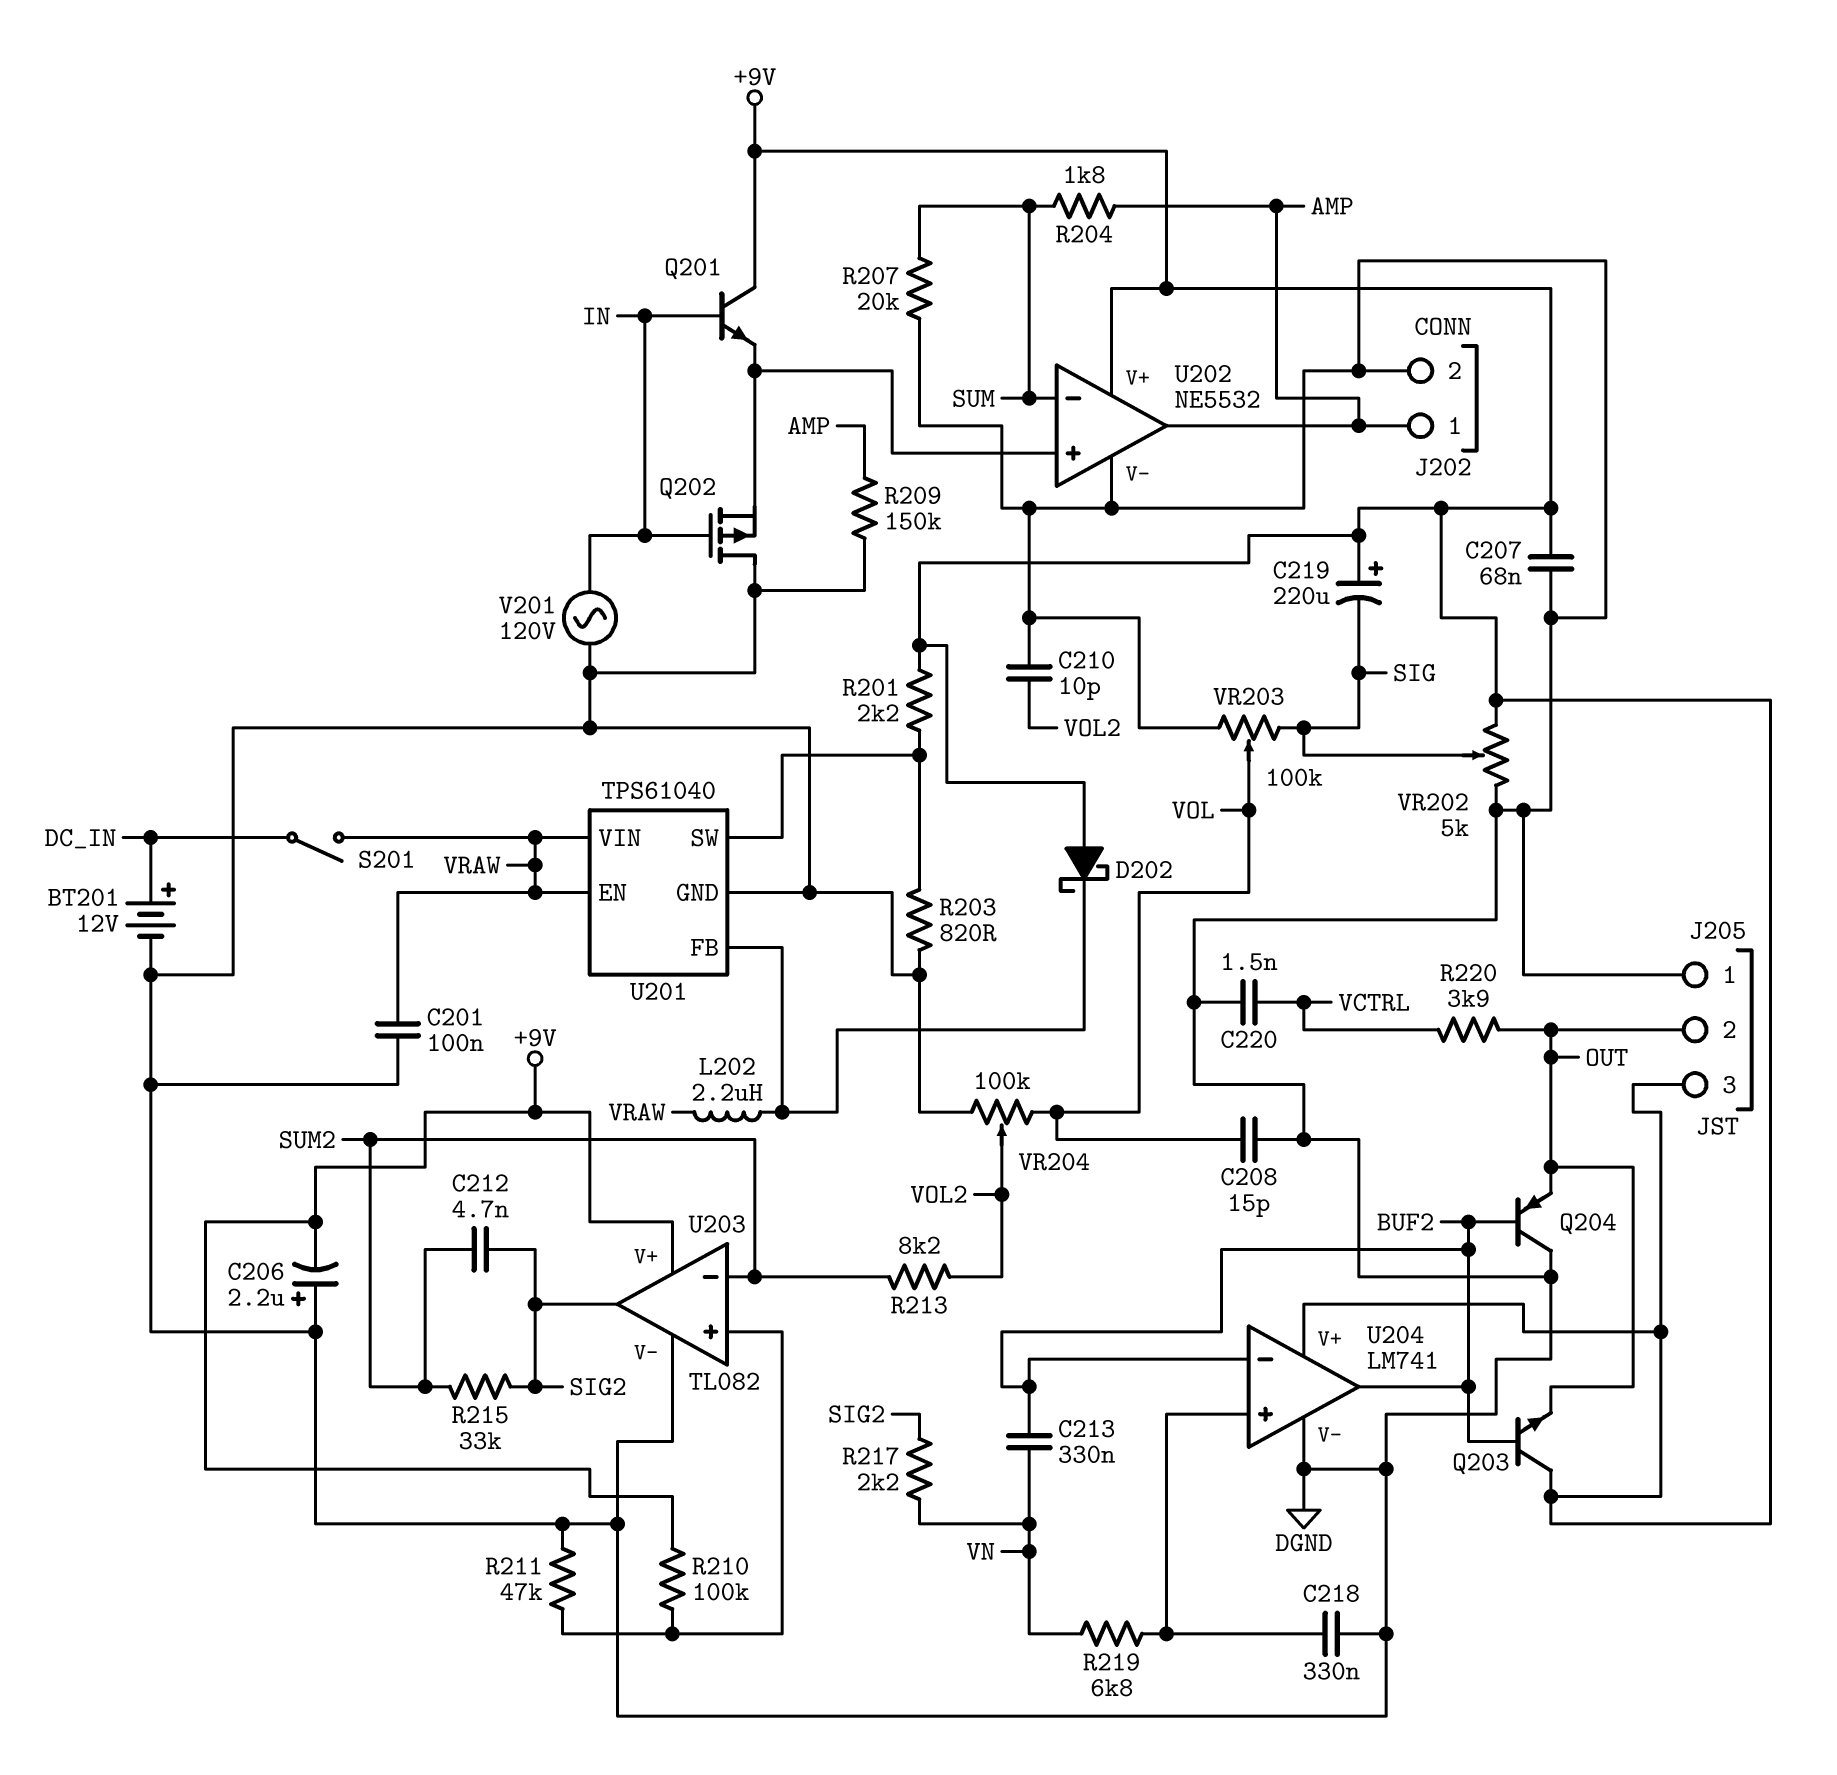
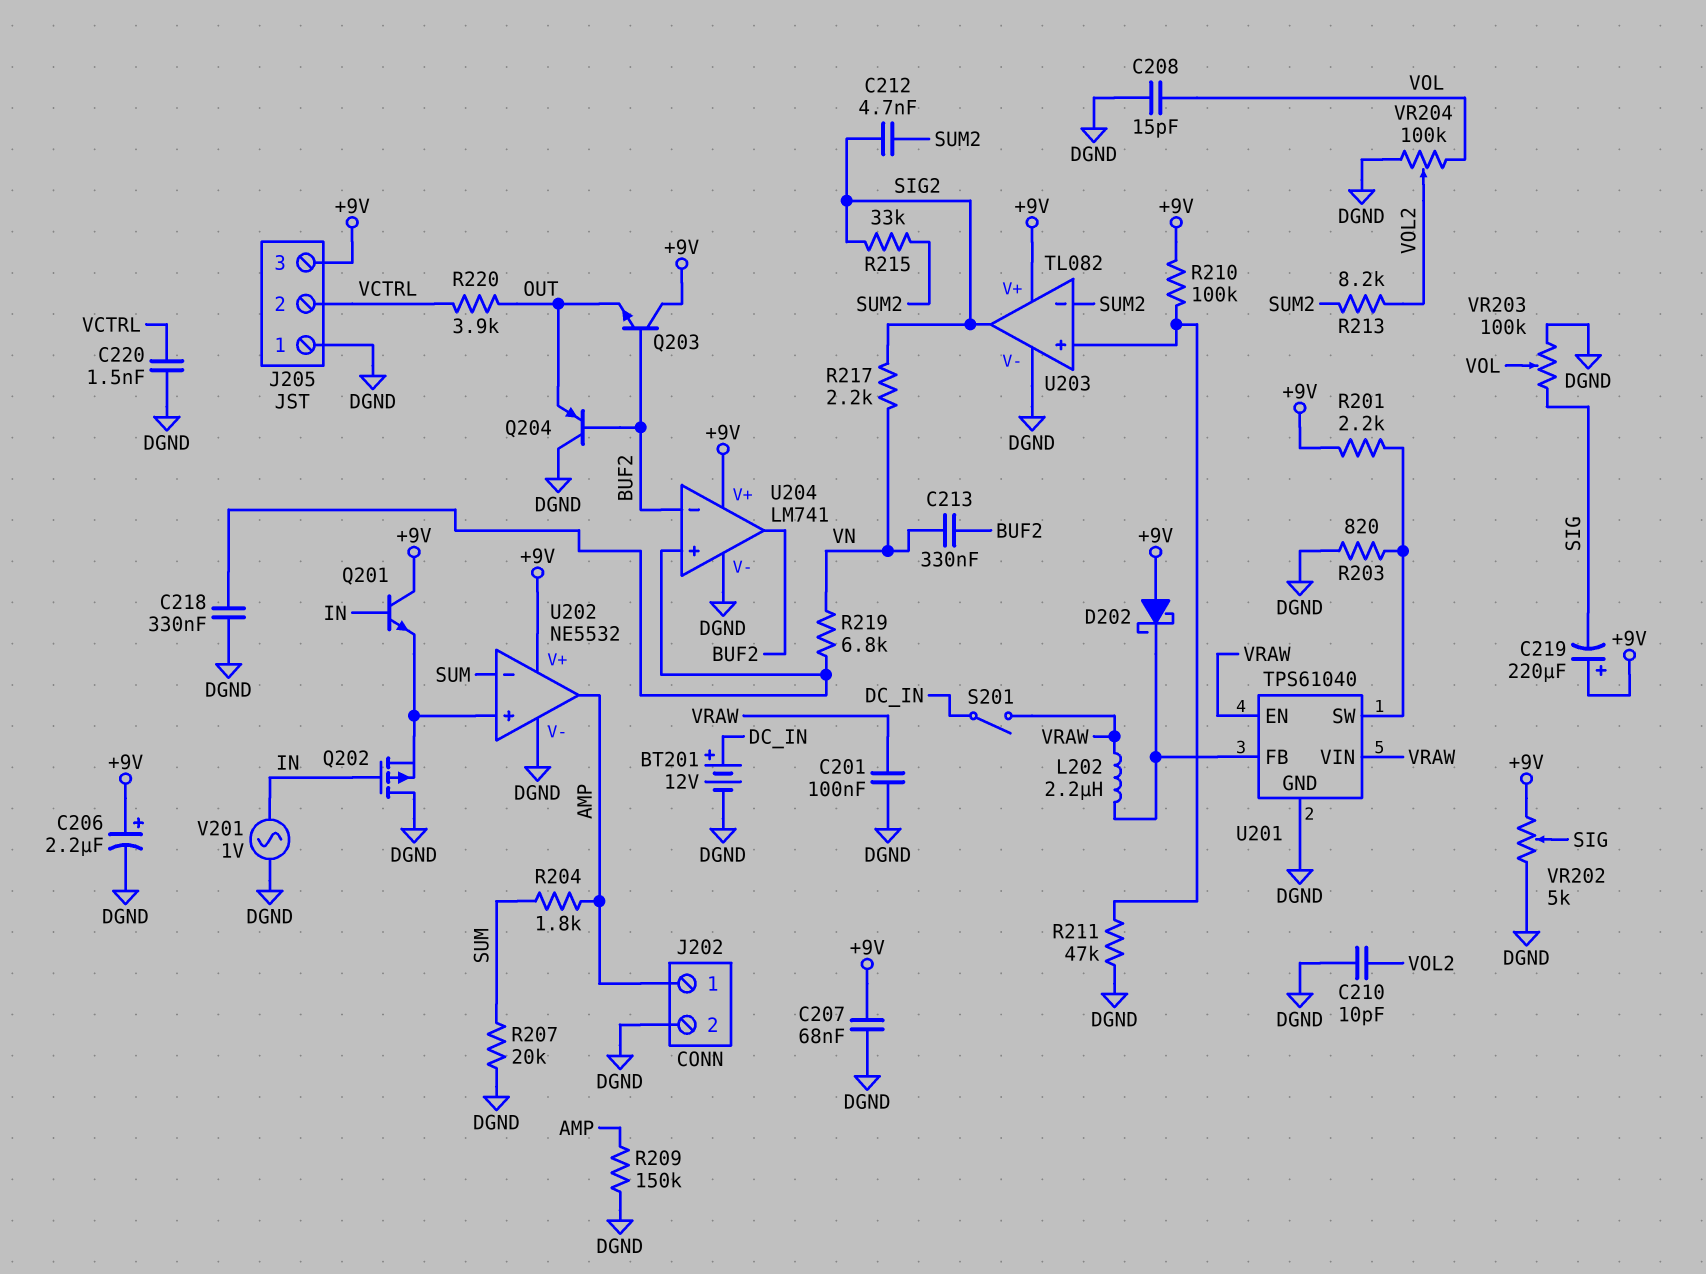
C206: 2.2uF (plus DGND, minus +9V) -> 2.2uF (plus +9V, minus DGND)
J205 pin 2: OUT -> VCTRL
V201: AC 120V (DGND, IN) -> AC 1V (DGND, IN)

